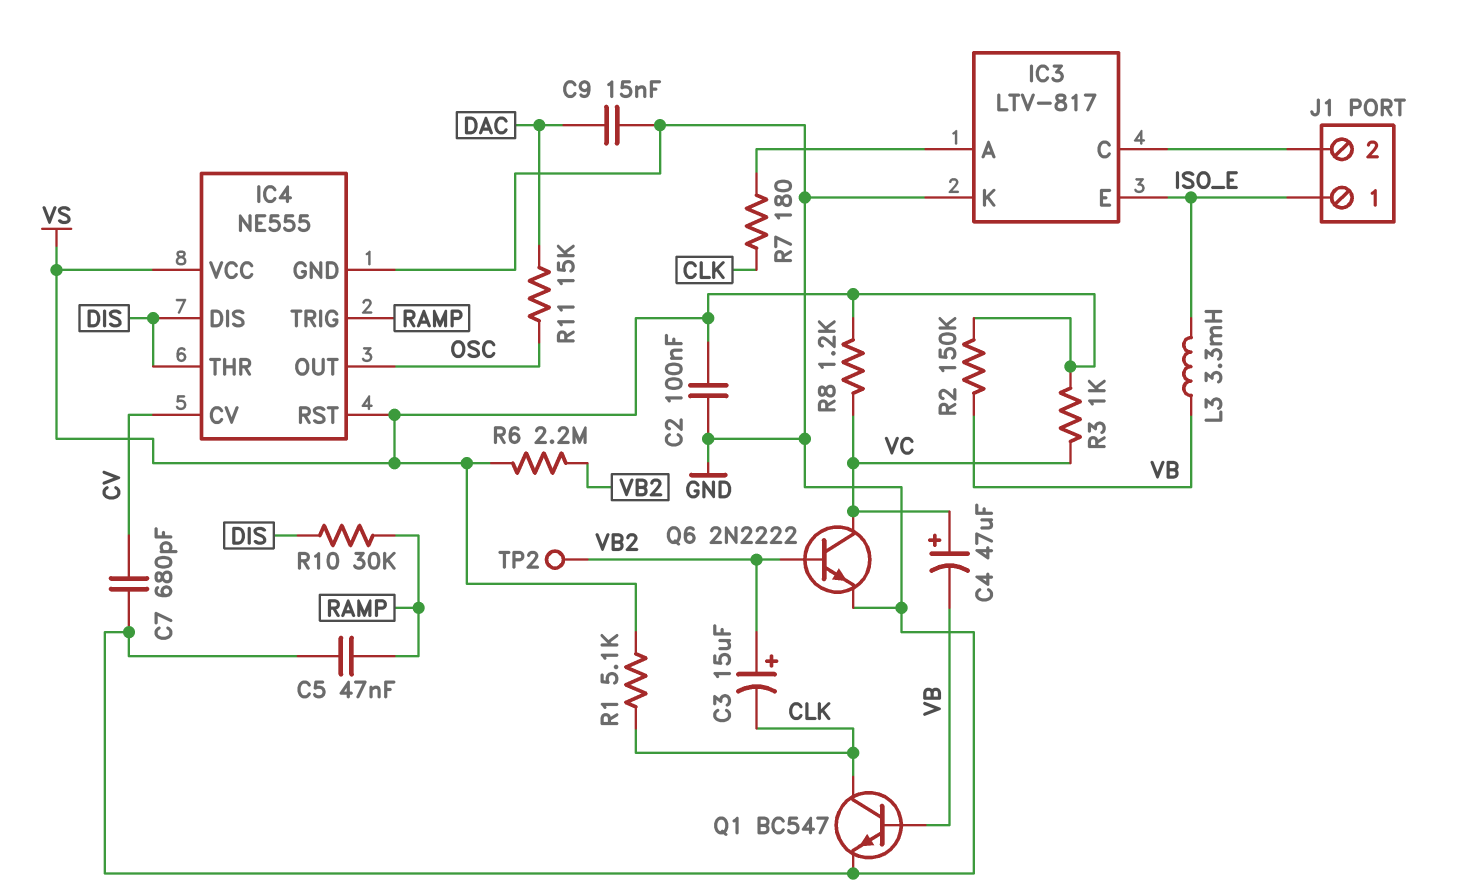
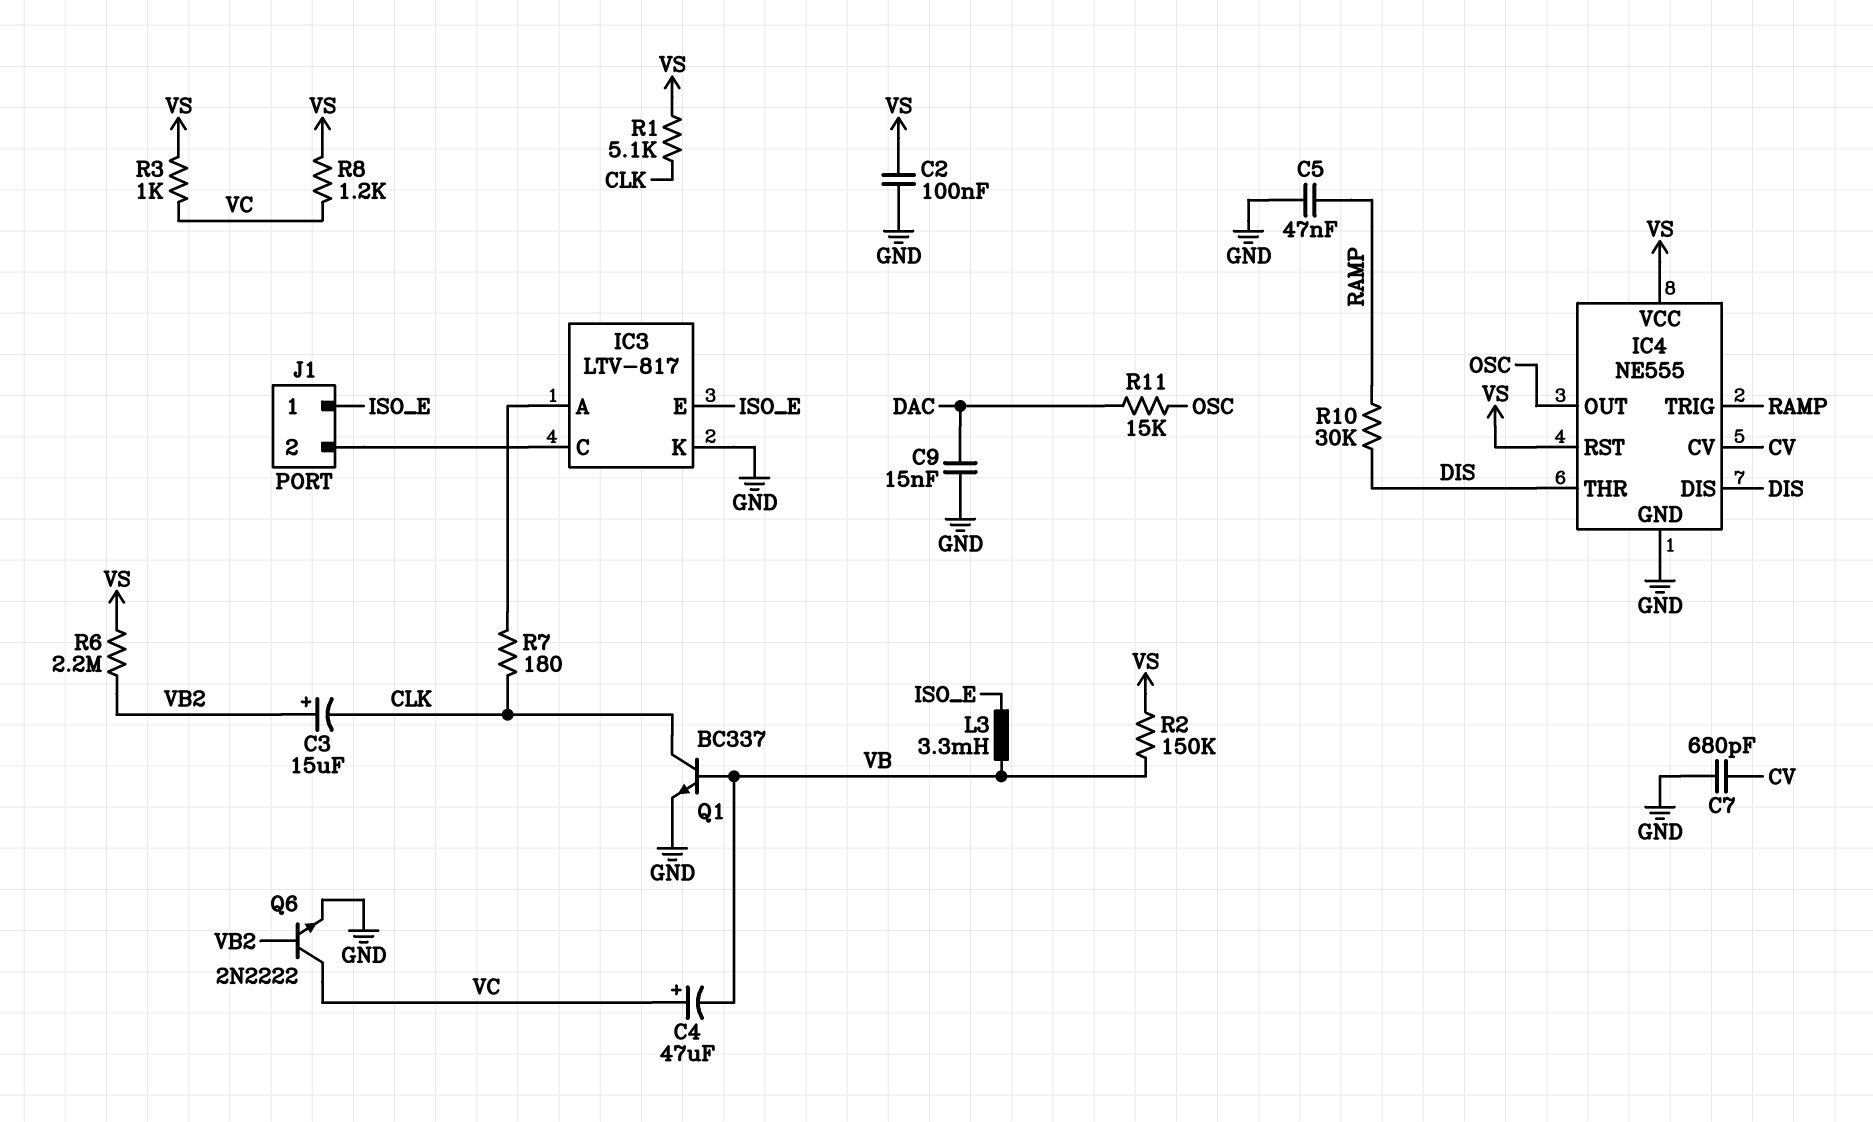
Q1: NPN BC547 (B VB, C CLK, E GND) -> NPN BC337 (B VB, C CLK, E GND)
TP2: test point (VB2) -> none

